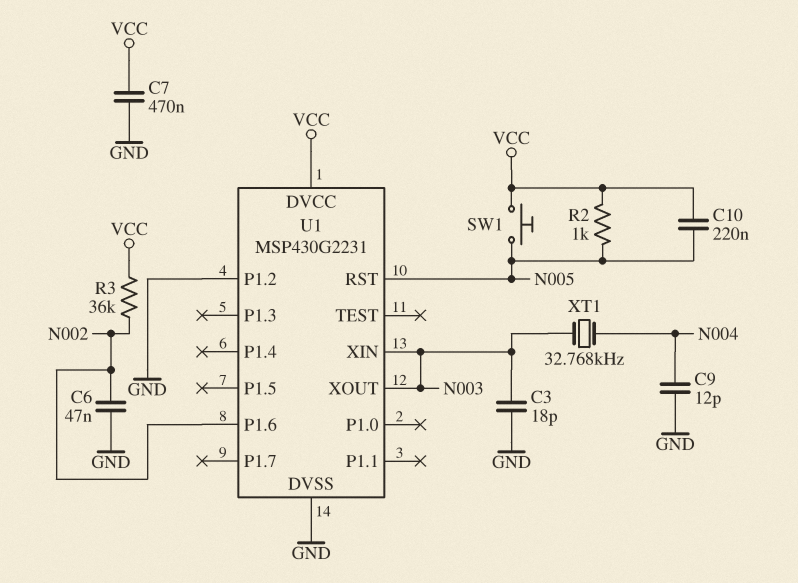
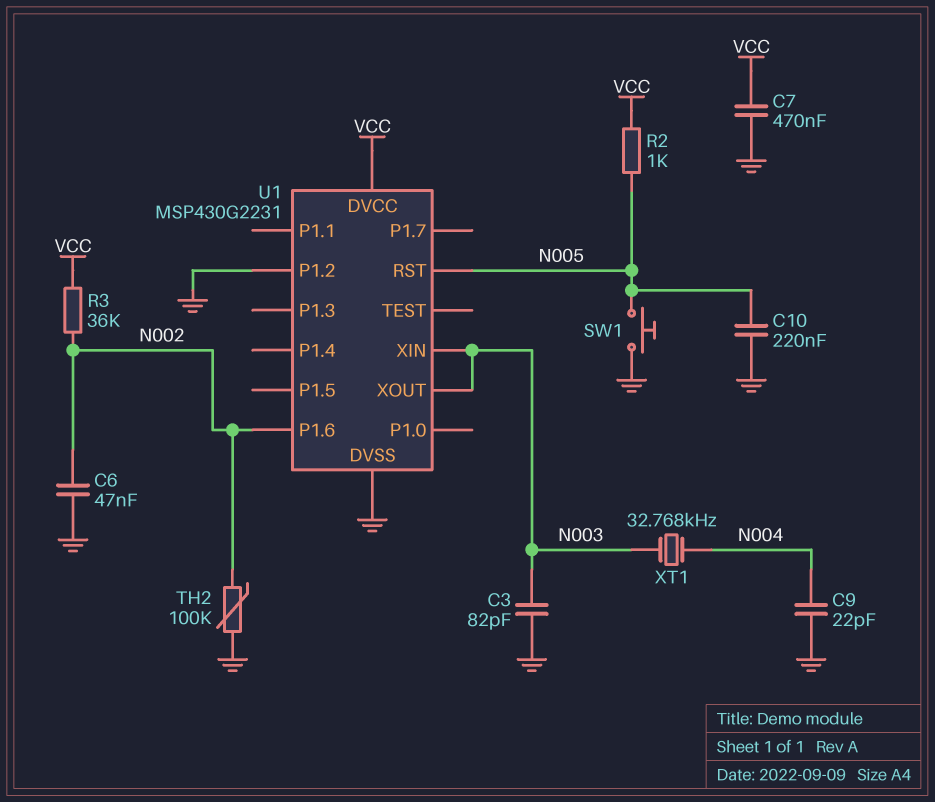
C3: 18pF (GND, N003) -> 82pF (GND, N003)
C9: 12pF (GND, N004) -> 22pF (GND, N004)
C10: 220nF (N005, VCC) -> 220nF (GND, N005)
SW1: button (N005, VCC) -> button (GND, N005)
TH2: none -> 100k (GND, N002)

